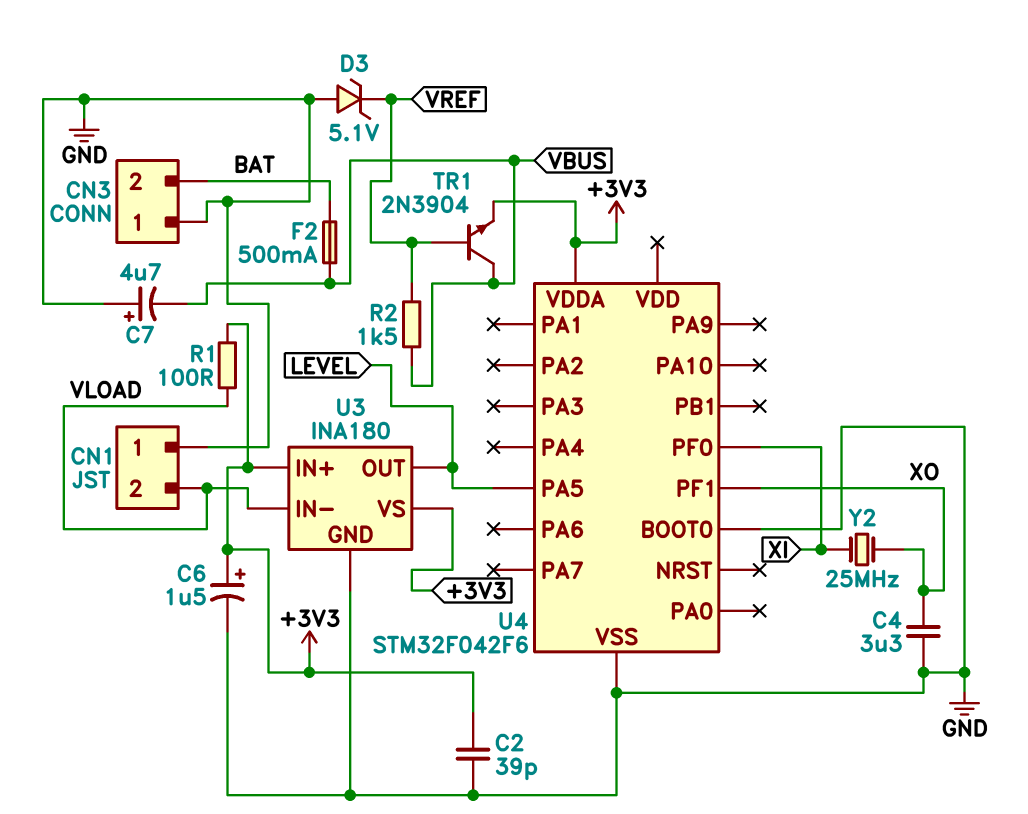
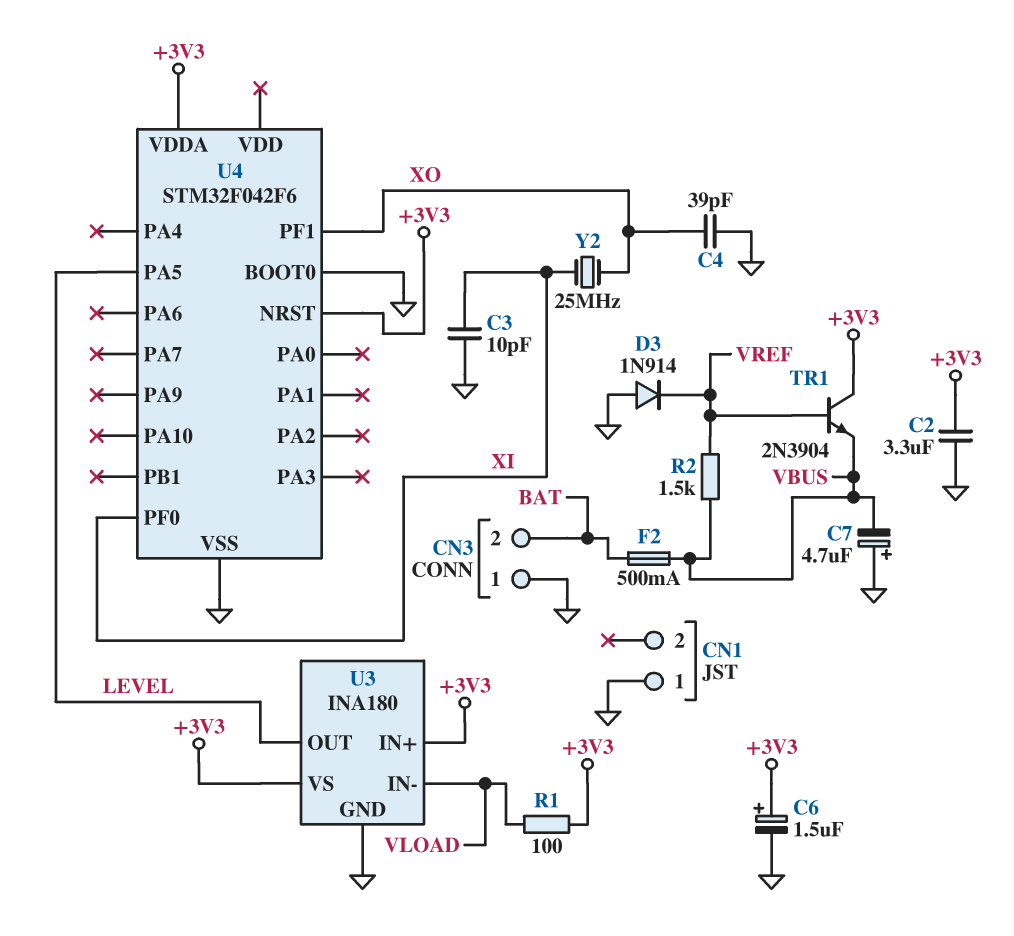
C2: 39pF (+3V3, GND) -> 3.3uF (+3V3, GND)
C3: none -> 10pF (GND, XI)
C4: 3.3uF (GND, XO) -> 39pF (GND, XO)
CN1 pin 2: VLOAD -> none
D3: zener 5.1V (A GND, K VREF) -> diode 1N914 (A GND, K VREF)
TR1: NPN 2N3904 (B VREF, C VBUS, E +3V3) -> NPN 2N3904 (B VREF, C +3V3, E VBUS)
U4 pin NRST: none -> +3V3

